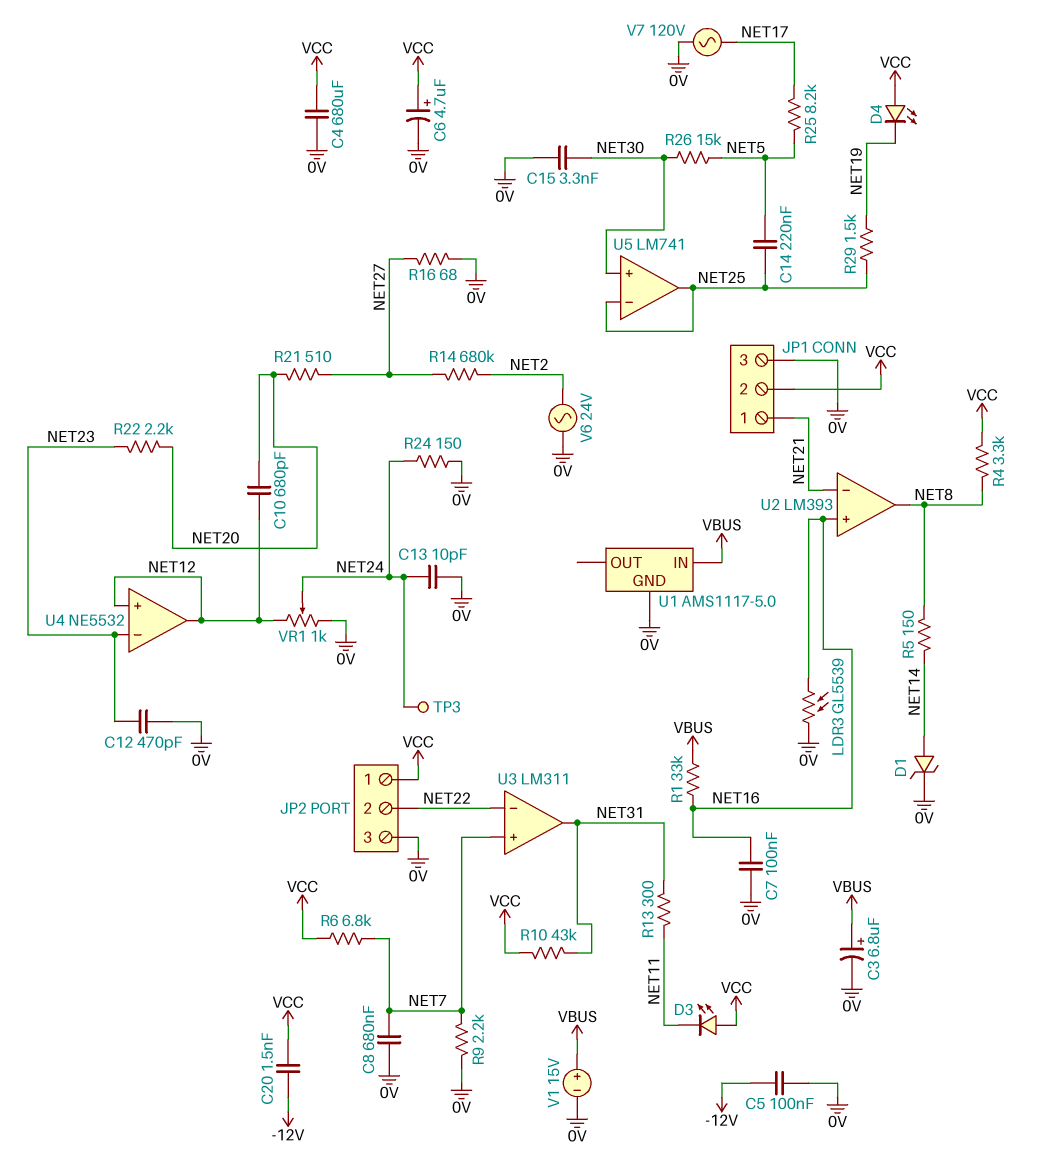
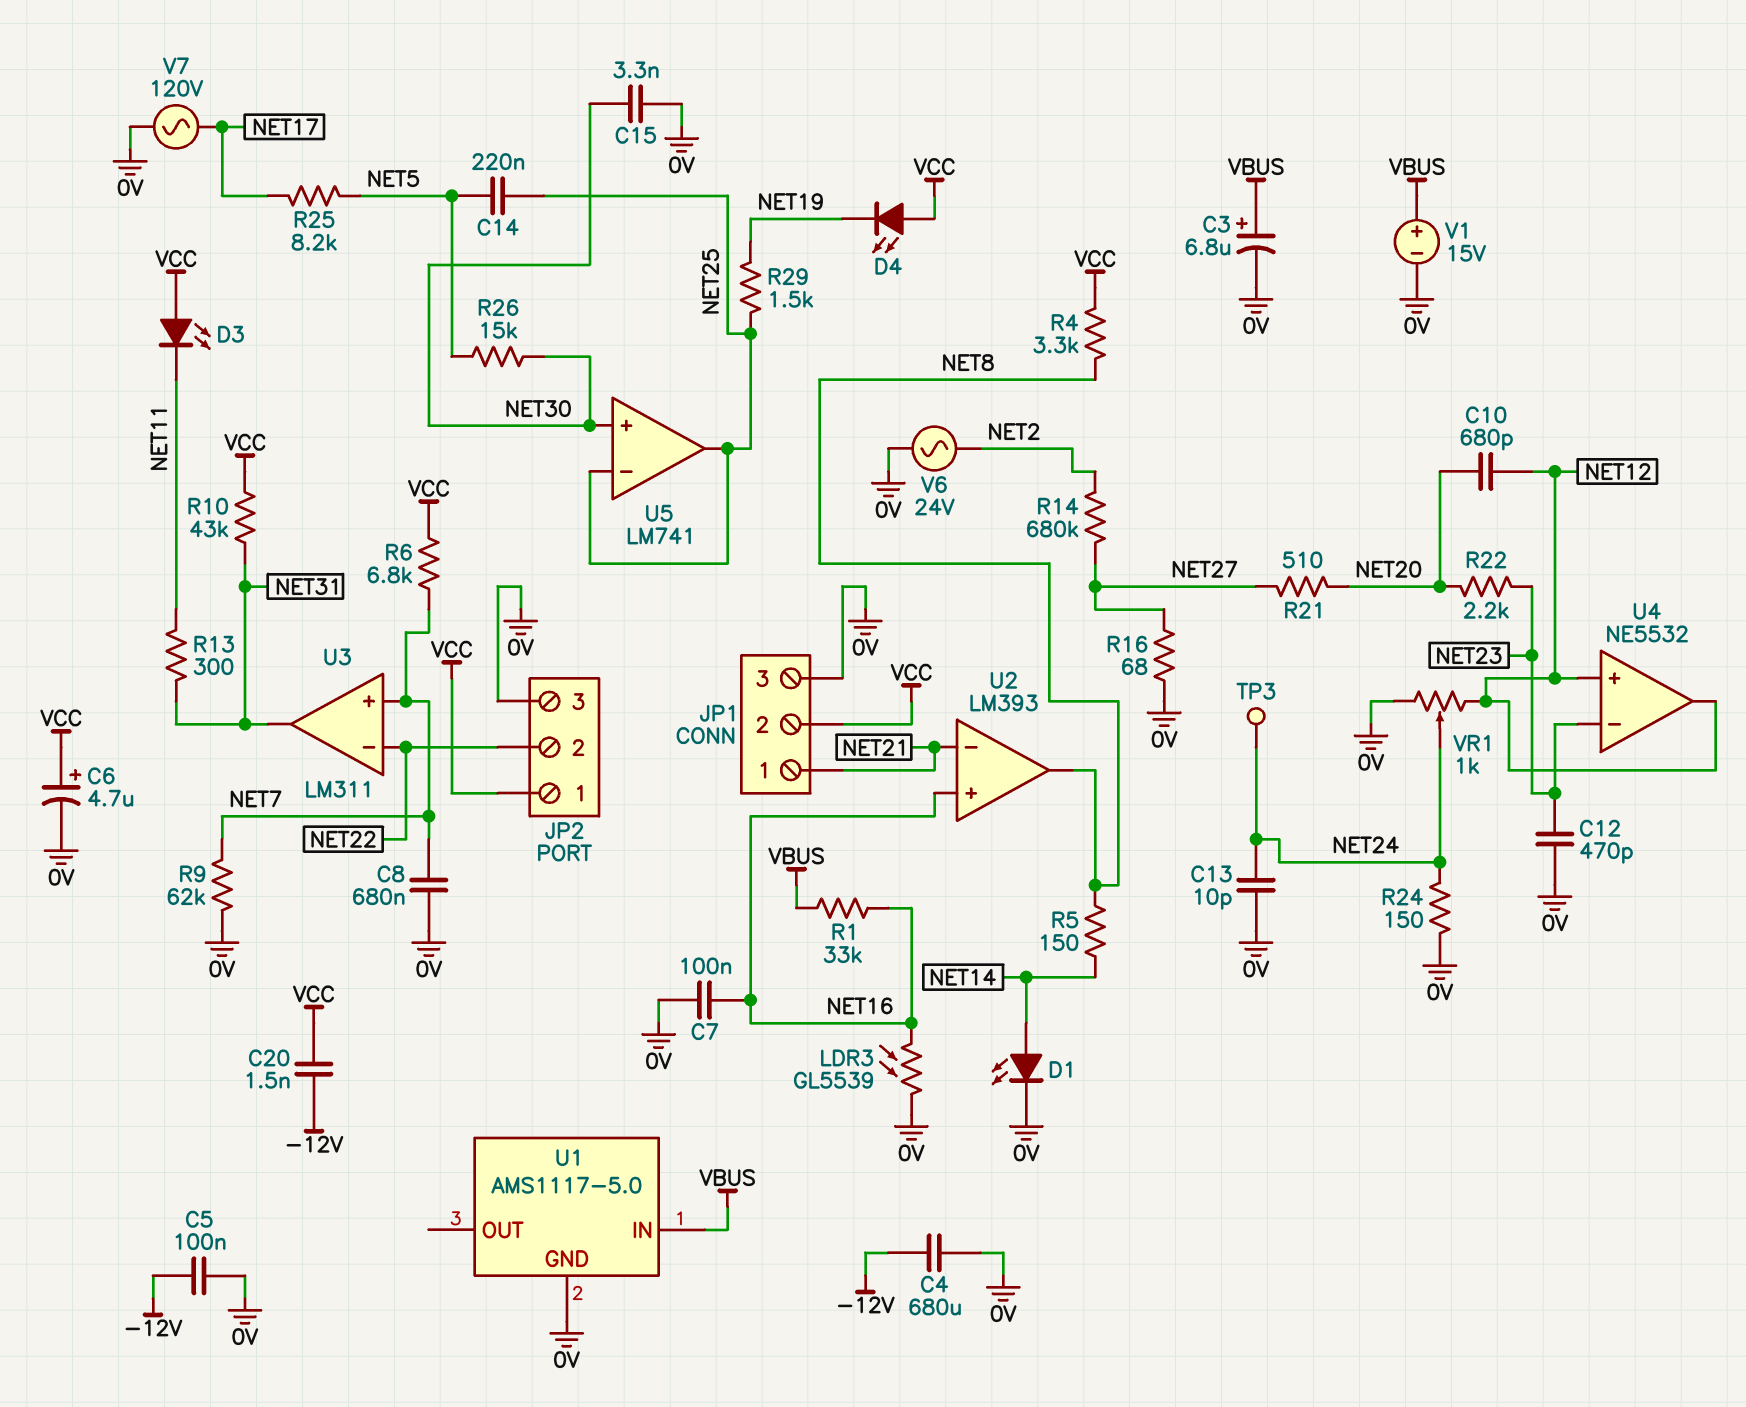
C4: 680uF (0V, VCC) -> 680uF (-12V, 0V)
D1: zener (A NET14, K 0V) -> LED (A NET14, K 0V)
R9: 2.2k (0V, NET7) -> 62k (0V, NET7)

